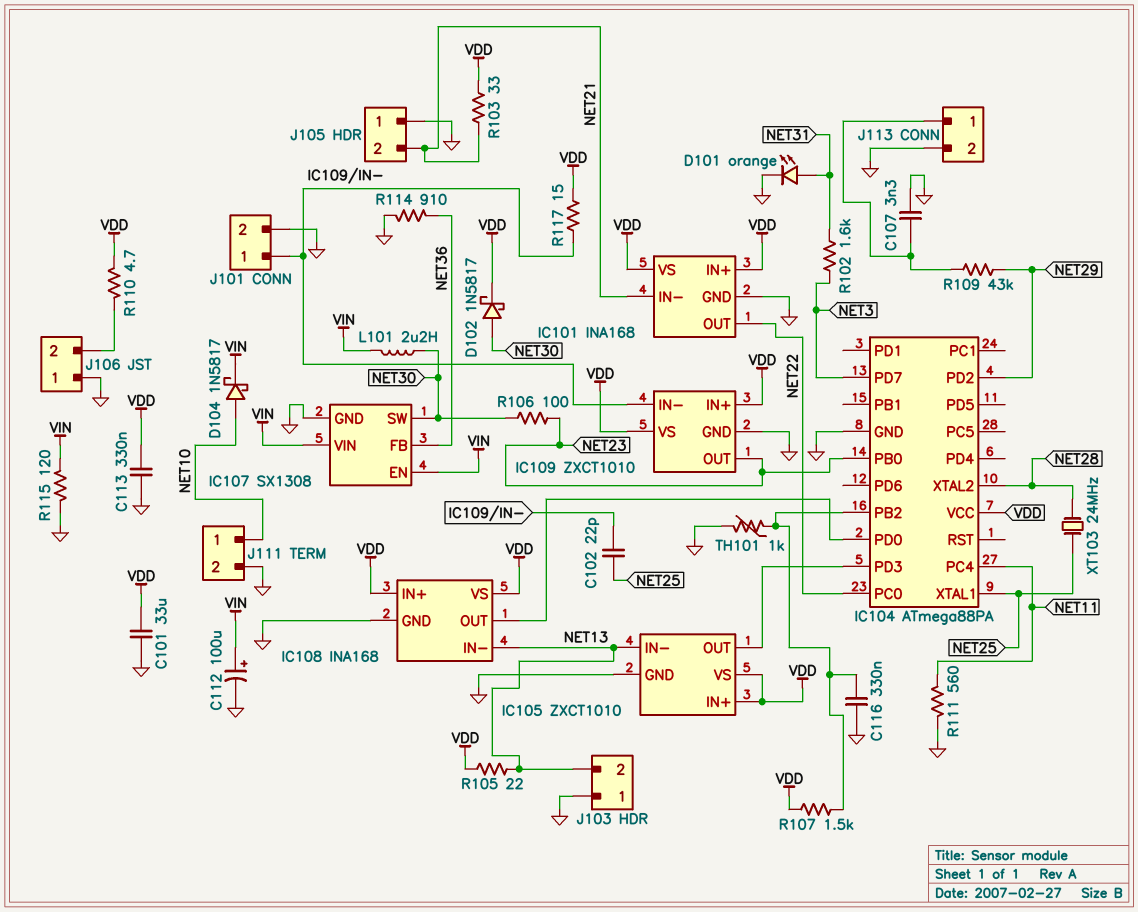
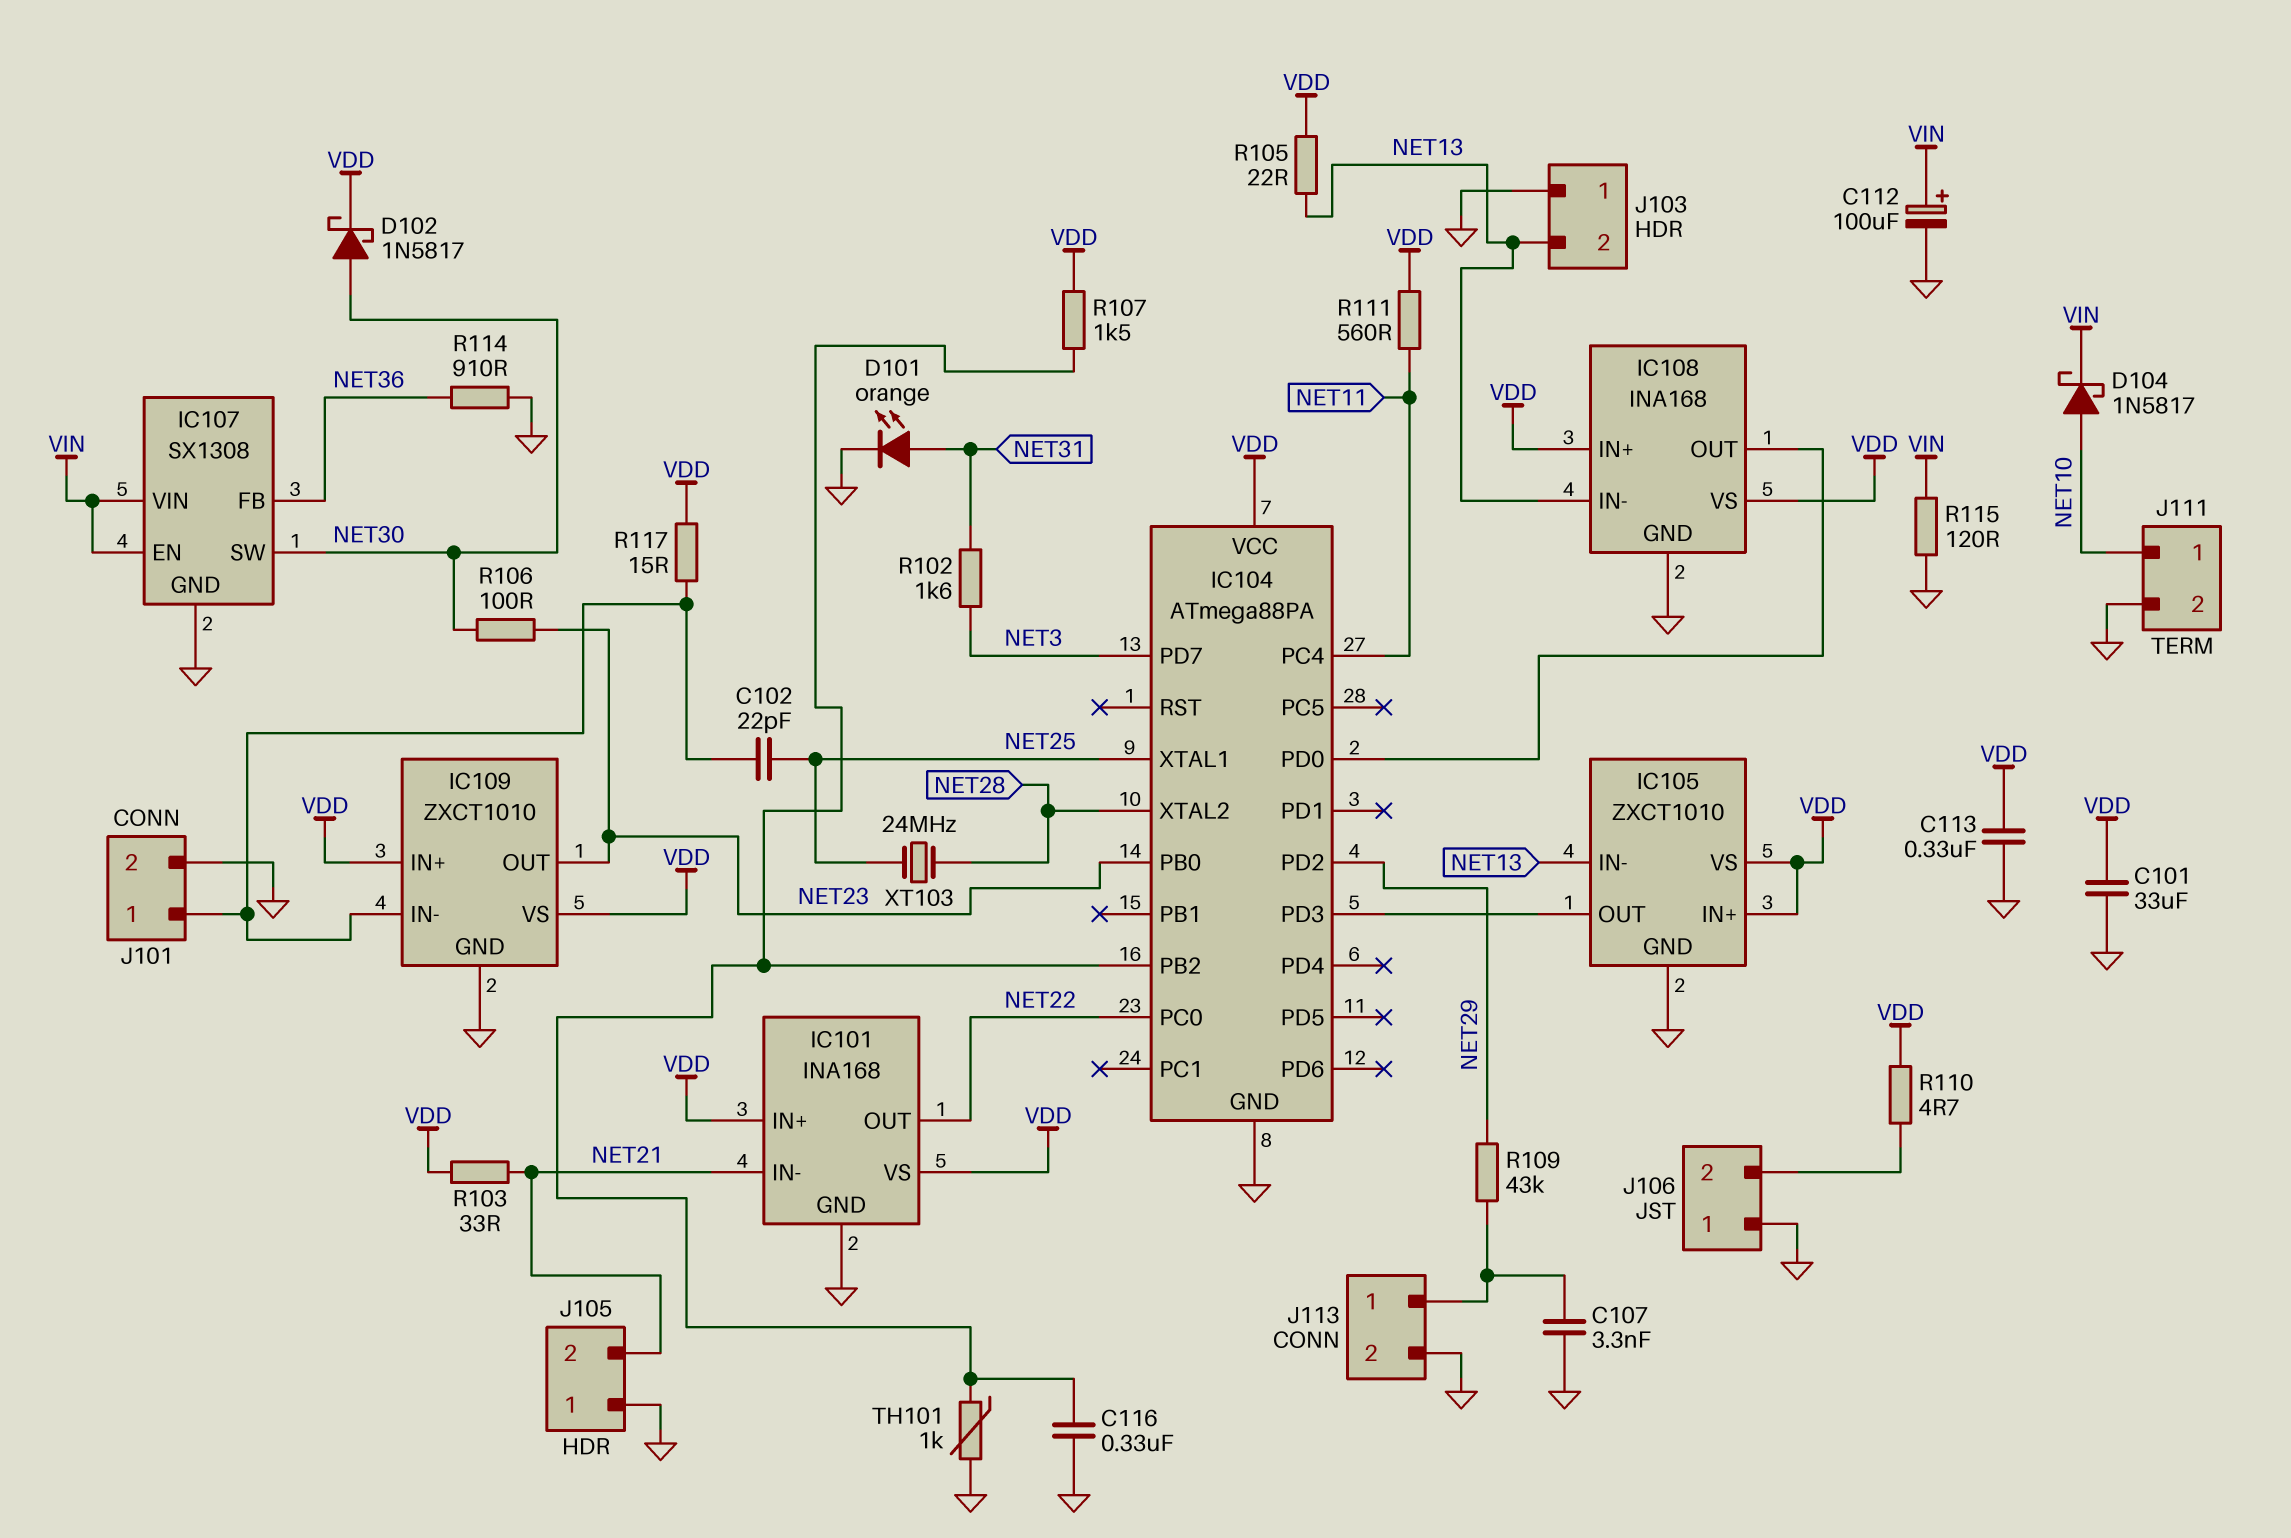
L101: 2.2uH (NET30, VIN) -> none
R111: 560 (GND, NET11) -> 560 (NET11, VDD)

